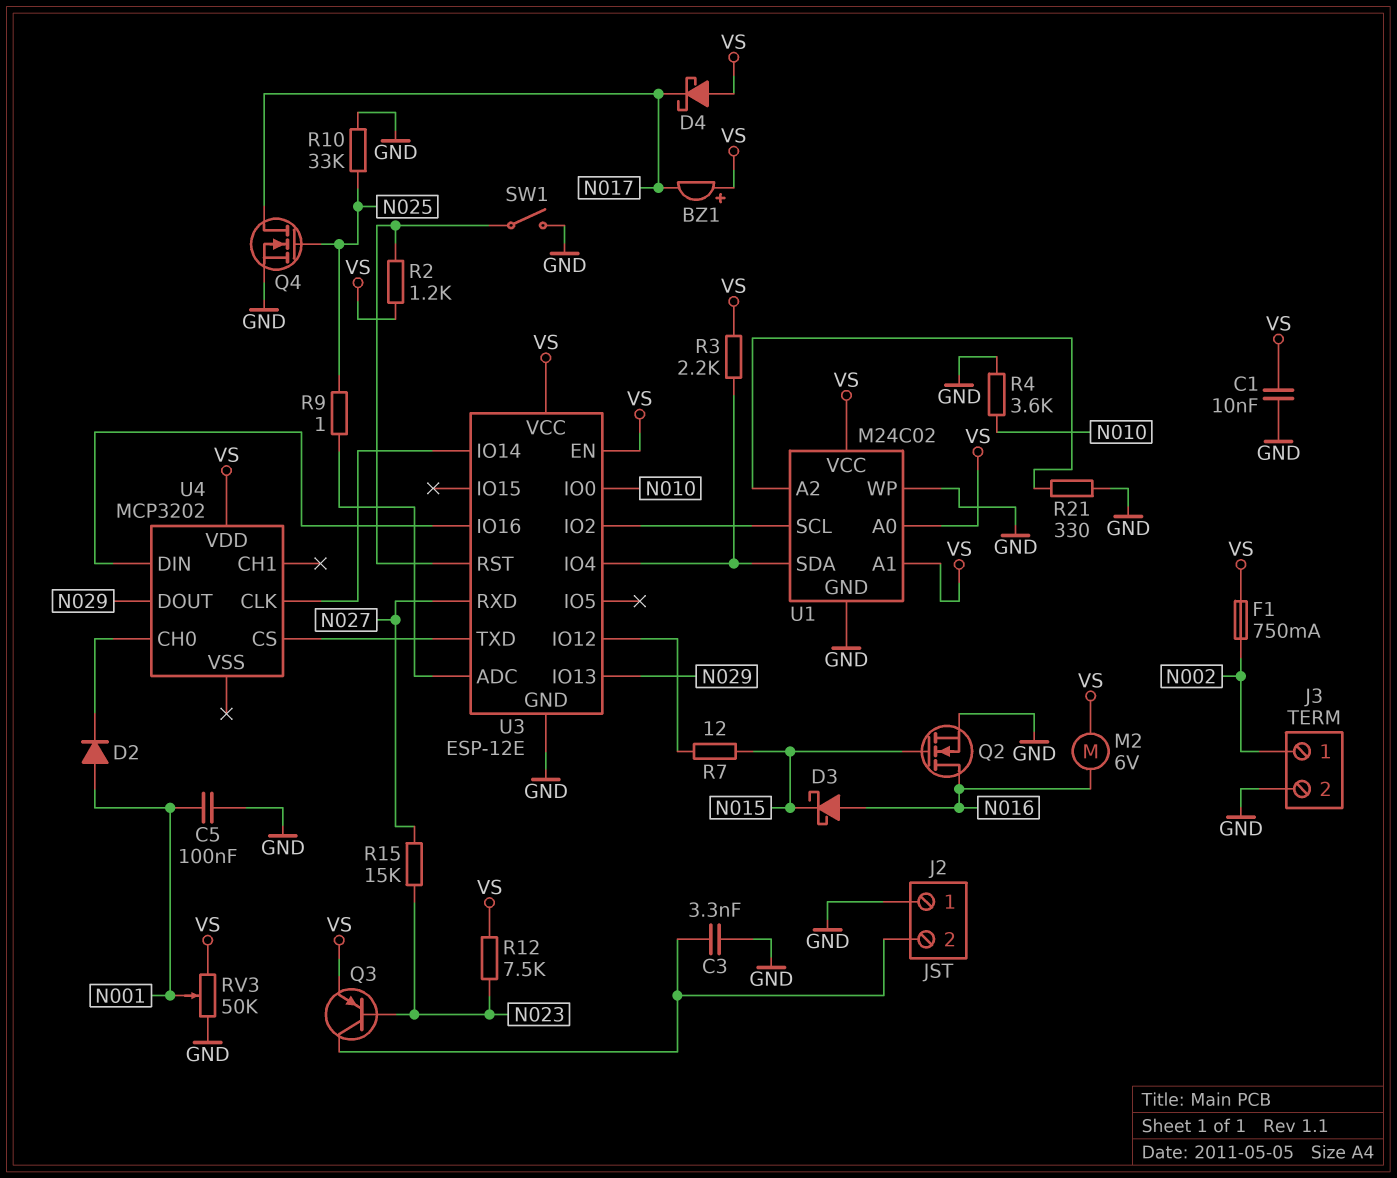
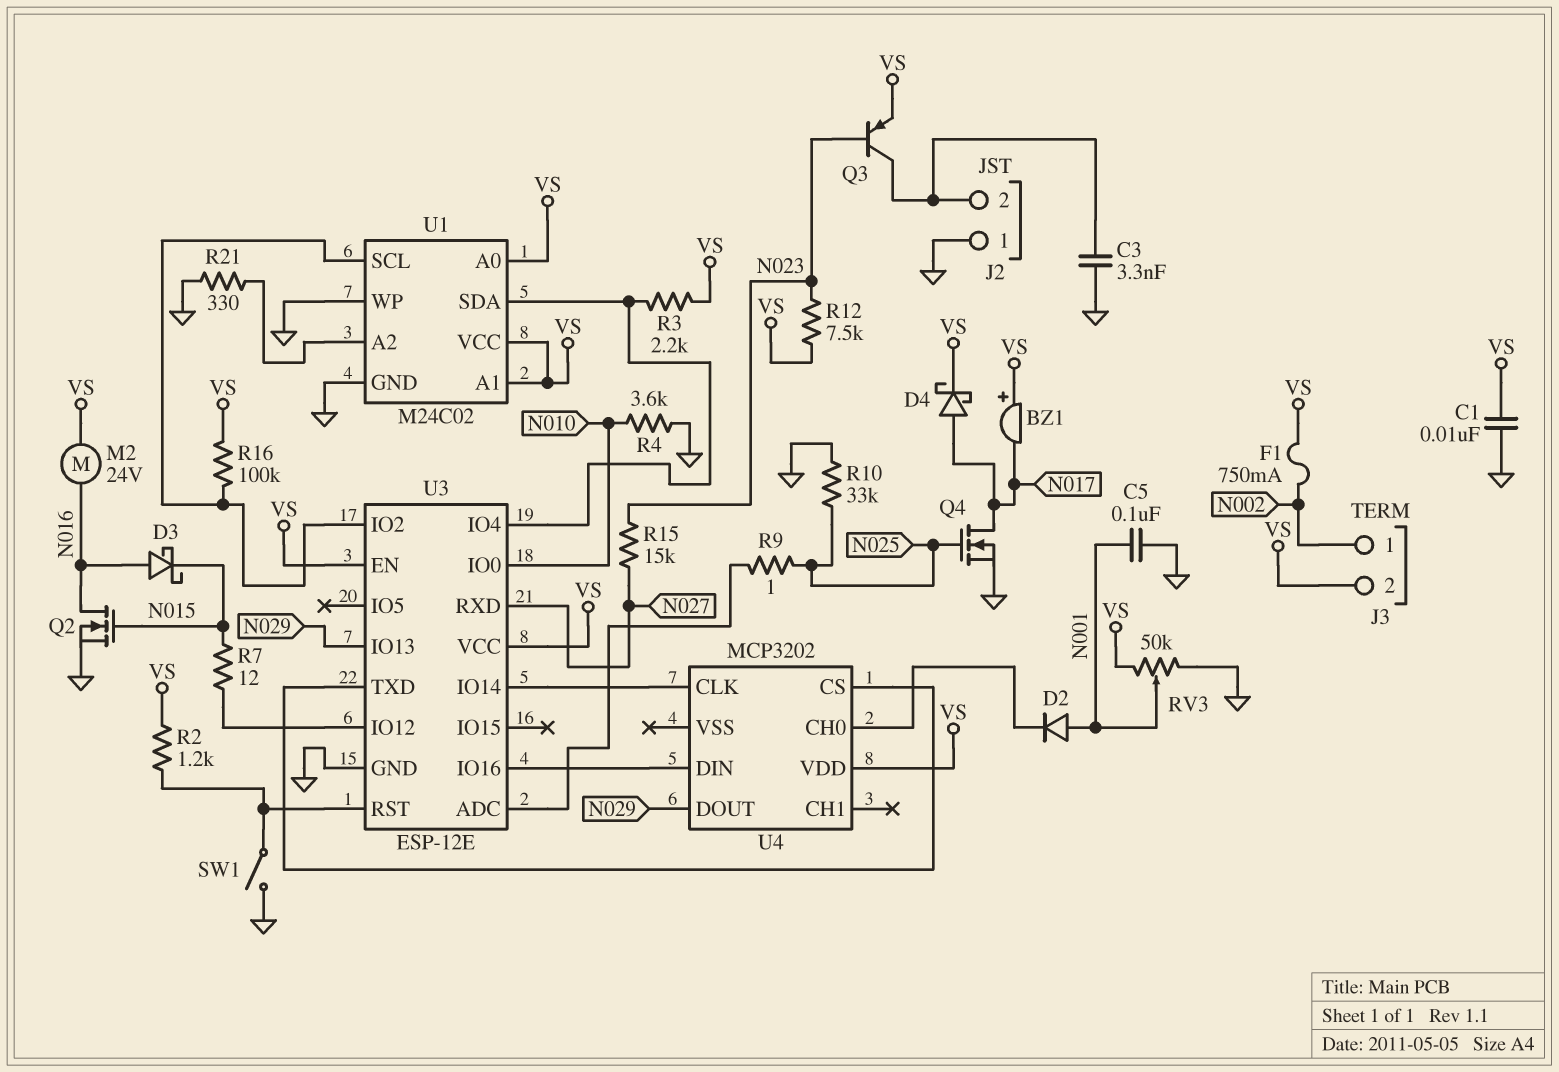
D4: schottky (A VS, K N017) -> schottky (A N017, K VS)
J3 pin 2: GND -> VS
M2: motor 6V (N016, VS) -> motor 24V (N016, VS)
R16: none -> 100k (U1/SCL, VS)

